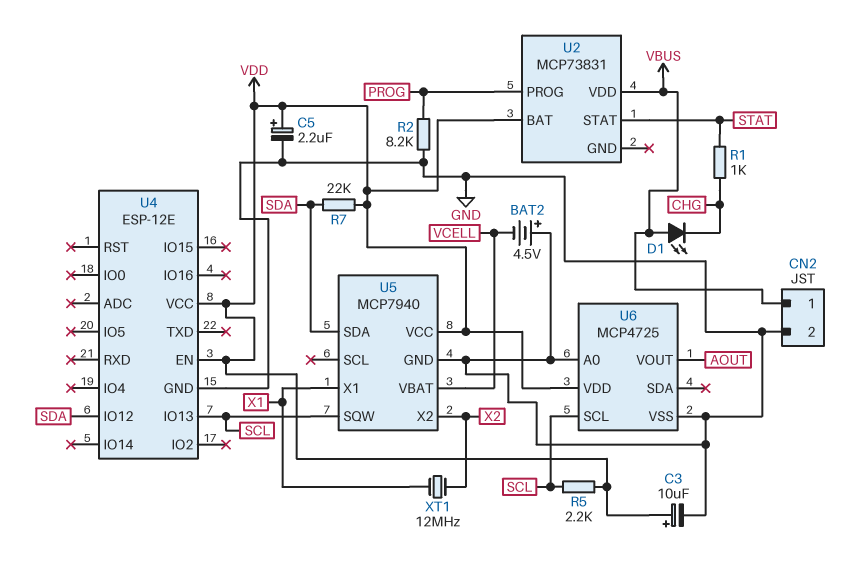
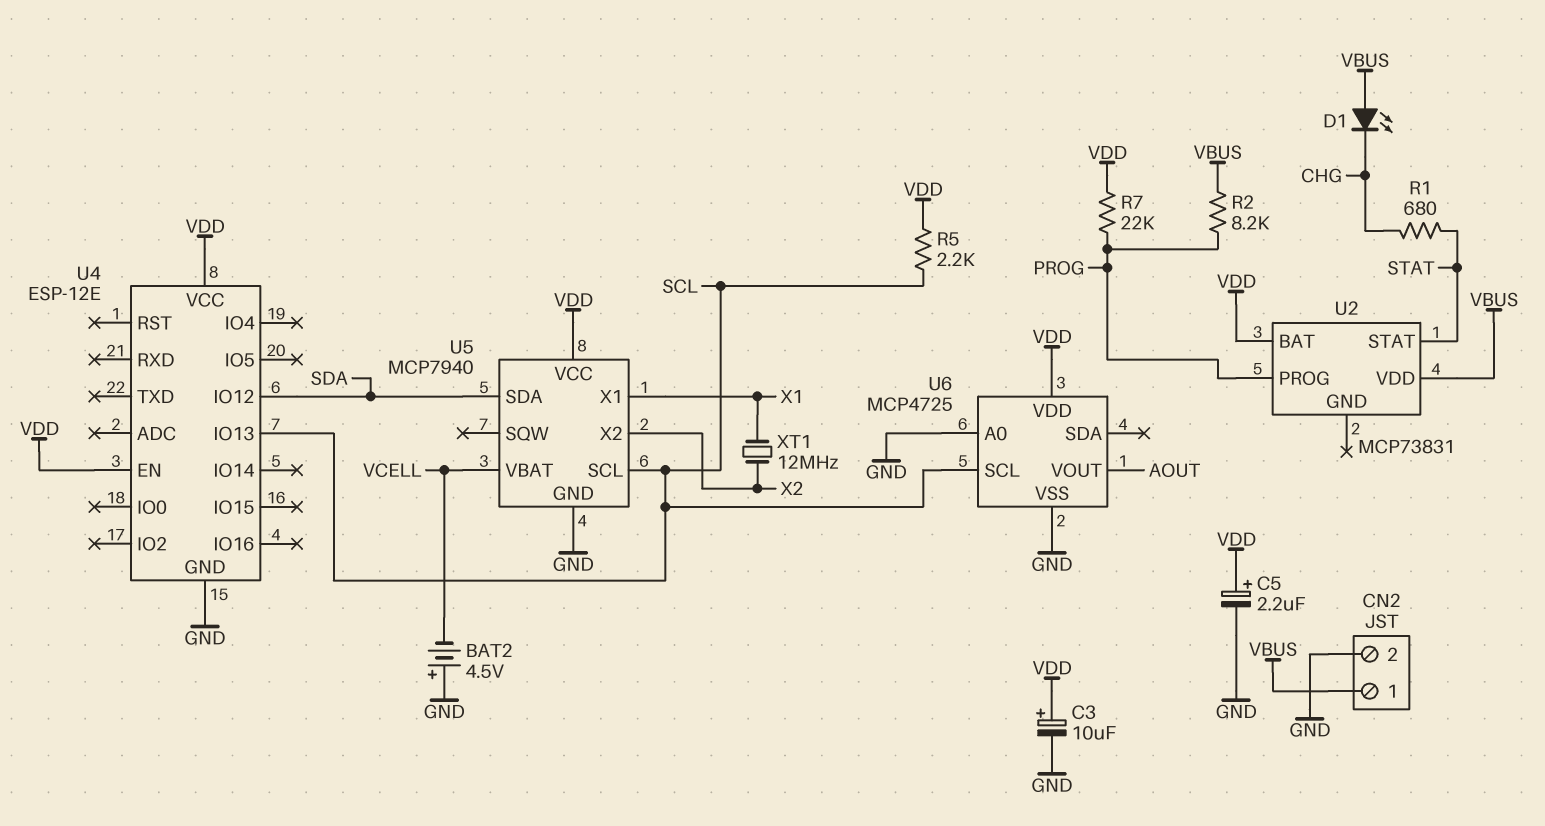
R1: 1k (CHG, STAT) -> 680 (CHG, STAT)
R2: 8.2k (GND, PROG) -> 8.2k (PROG, VBUS)
R7: 22k (SDA, VDD) -> 22k (PROG, VDD)
U5 pin SCL: none -> SCL
U5 pin SQW: SCL -> none

